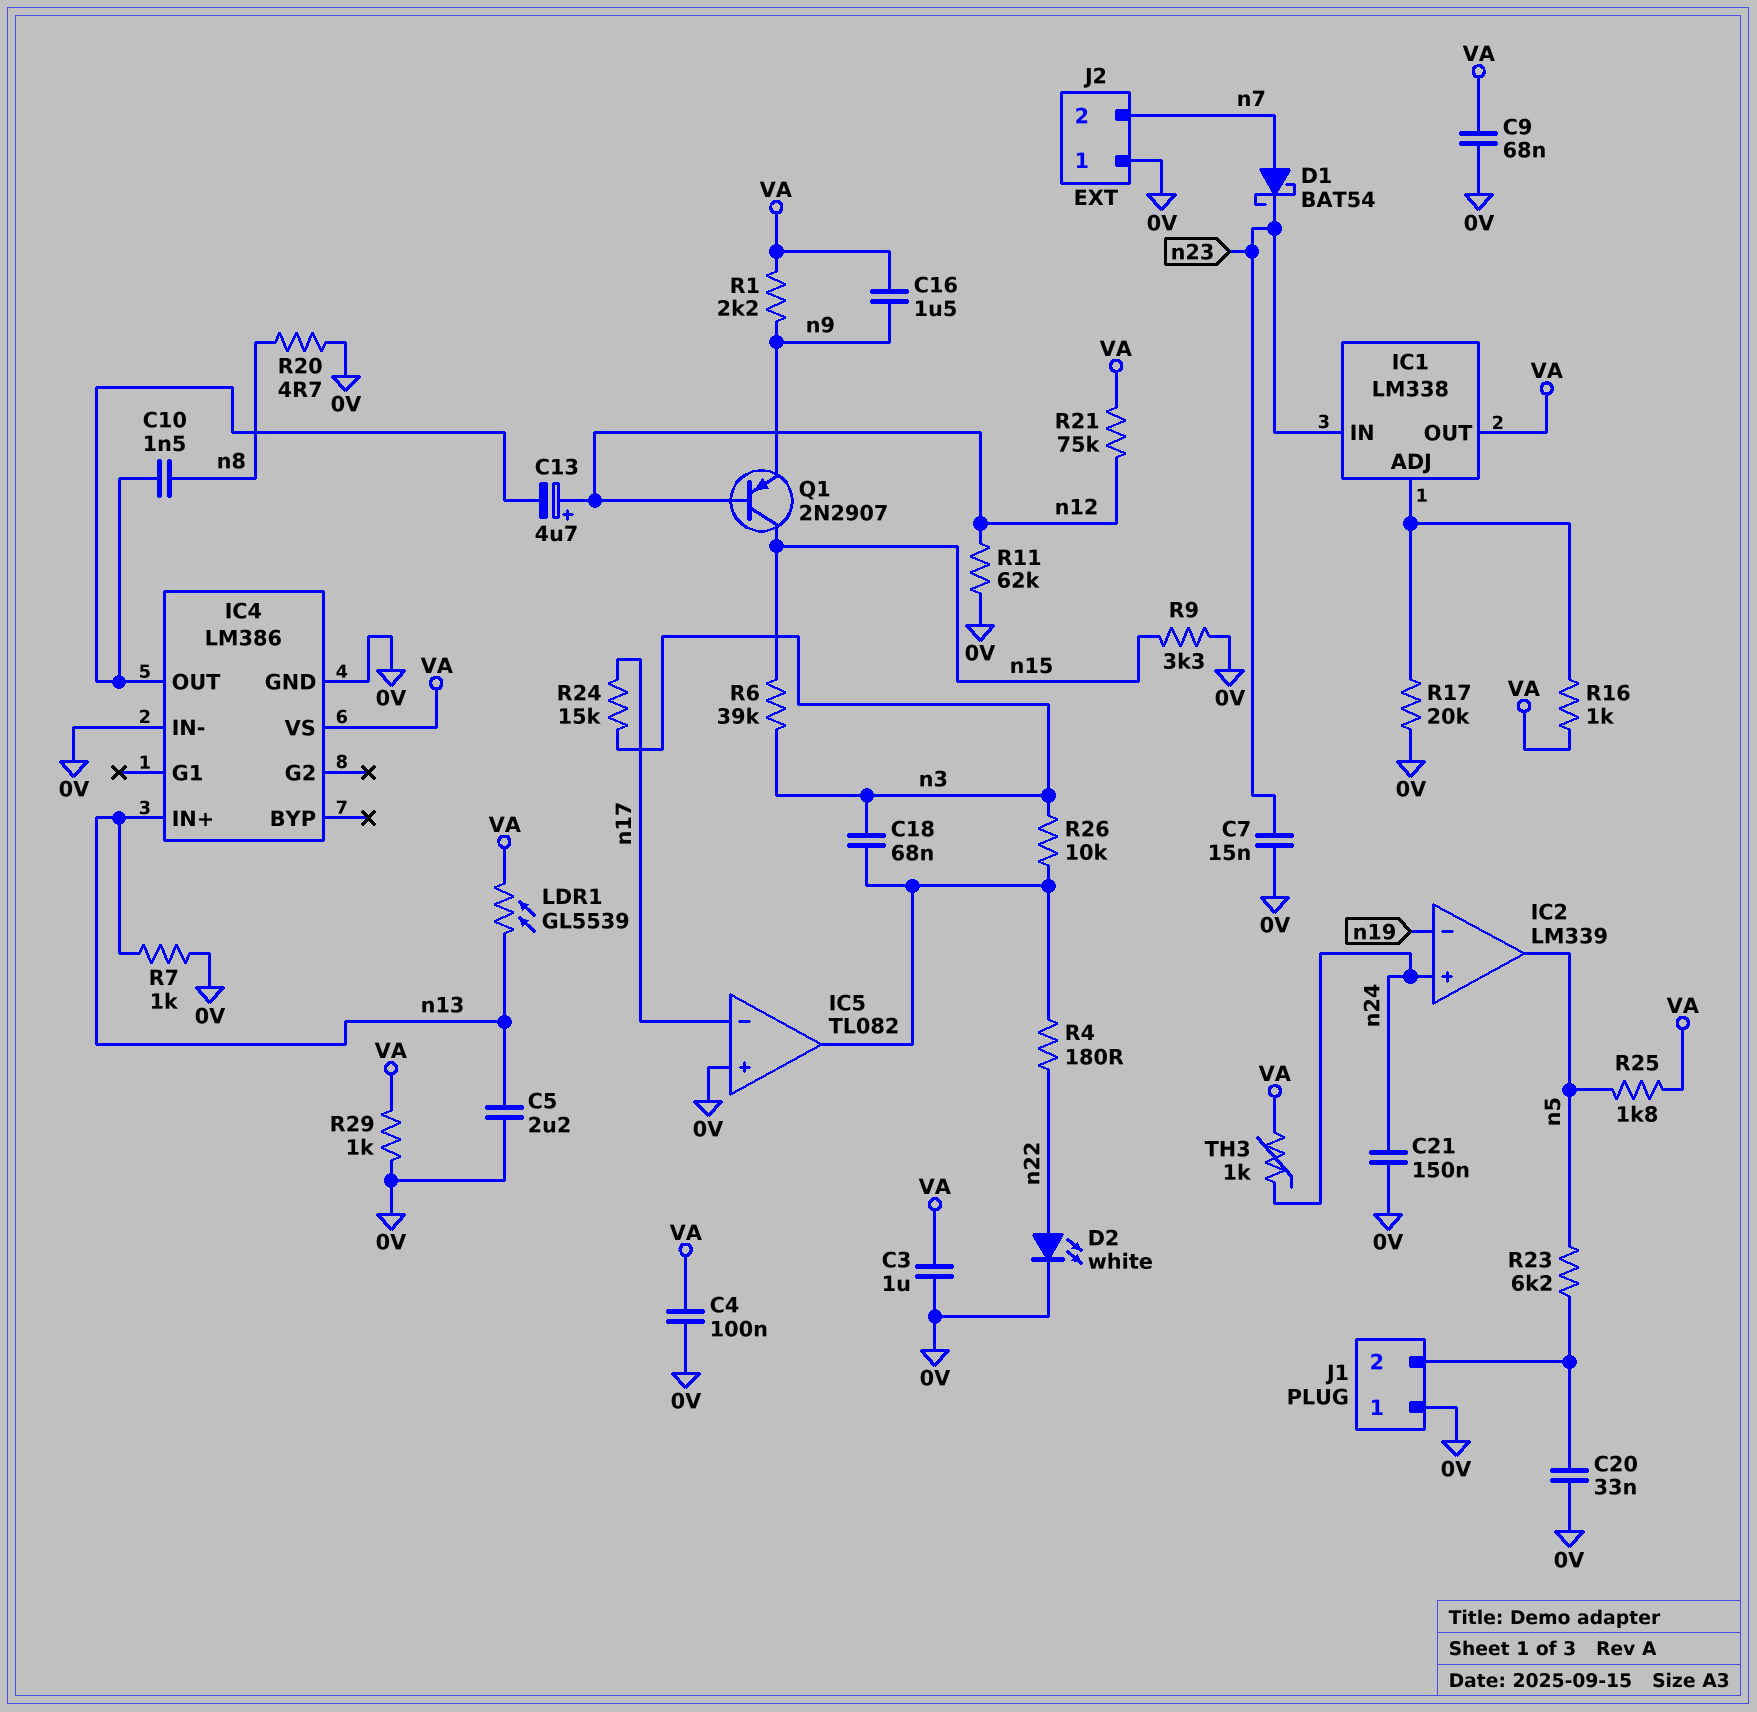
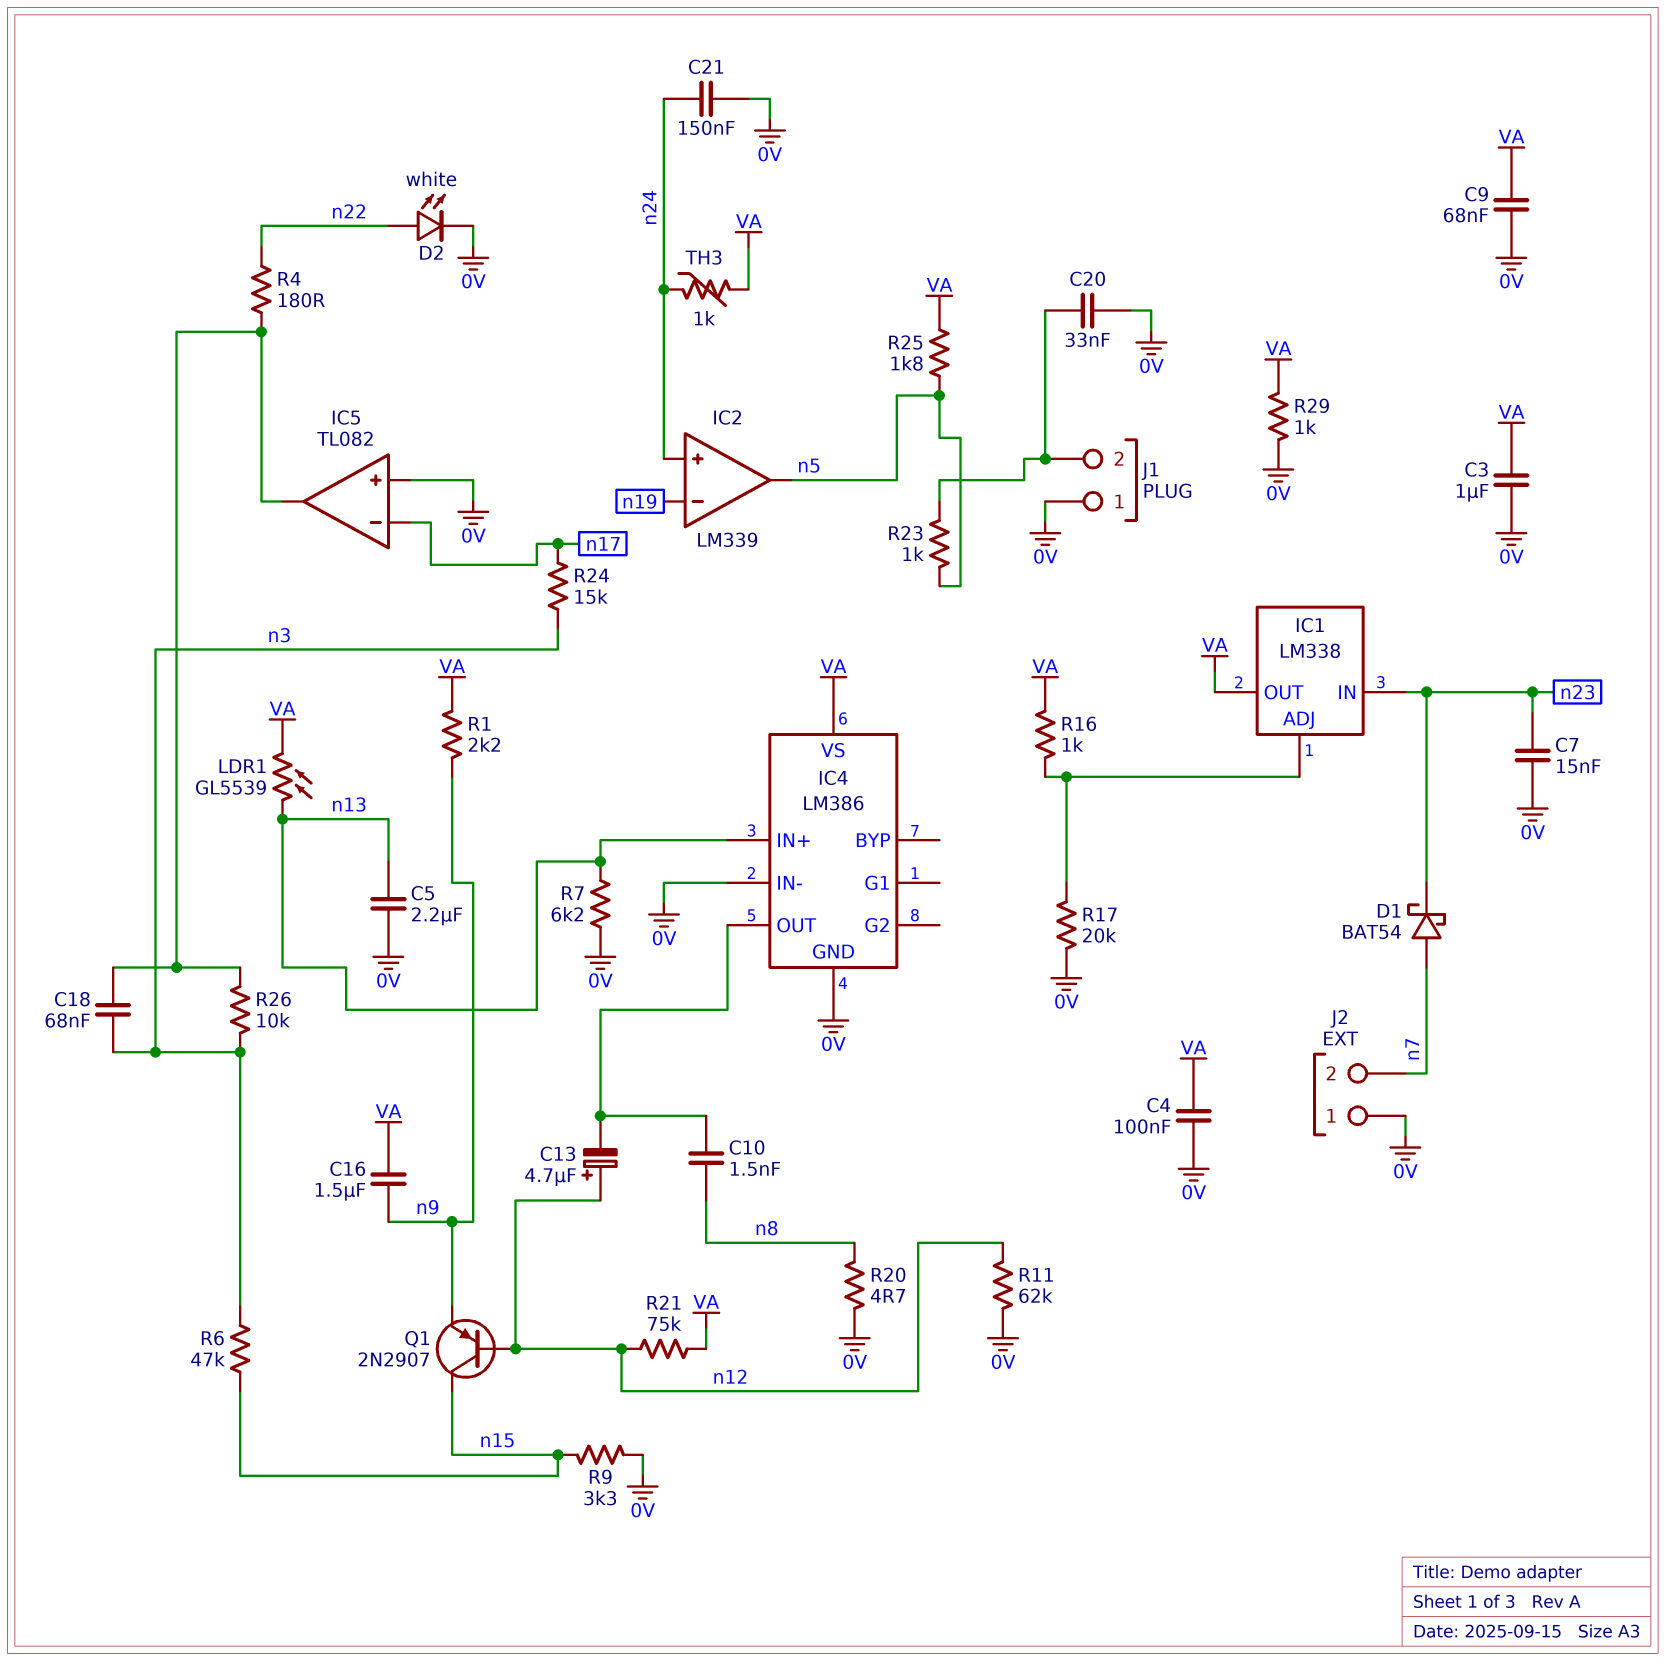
R6: 39k (n3, n15) -> 47k (n3, n15)
R7: 1k (0V, n13) -> 6.2k (0V, n13)
R23: 6.2k (J1/2, n5) -> 1k (J1/2, n5)

